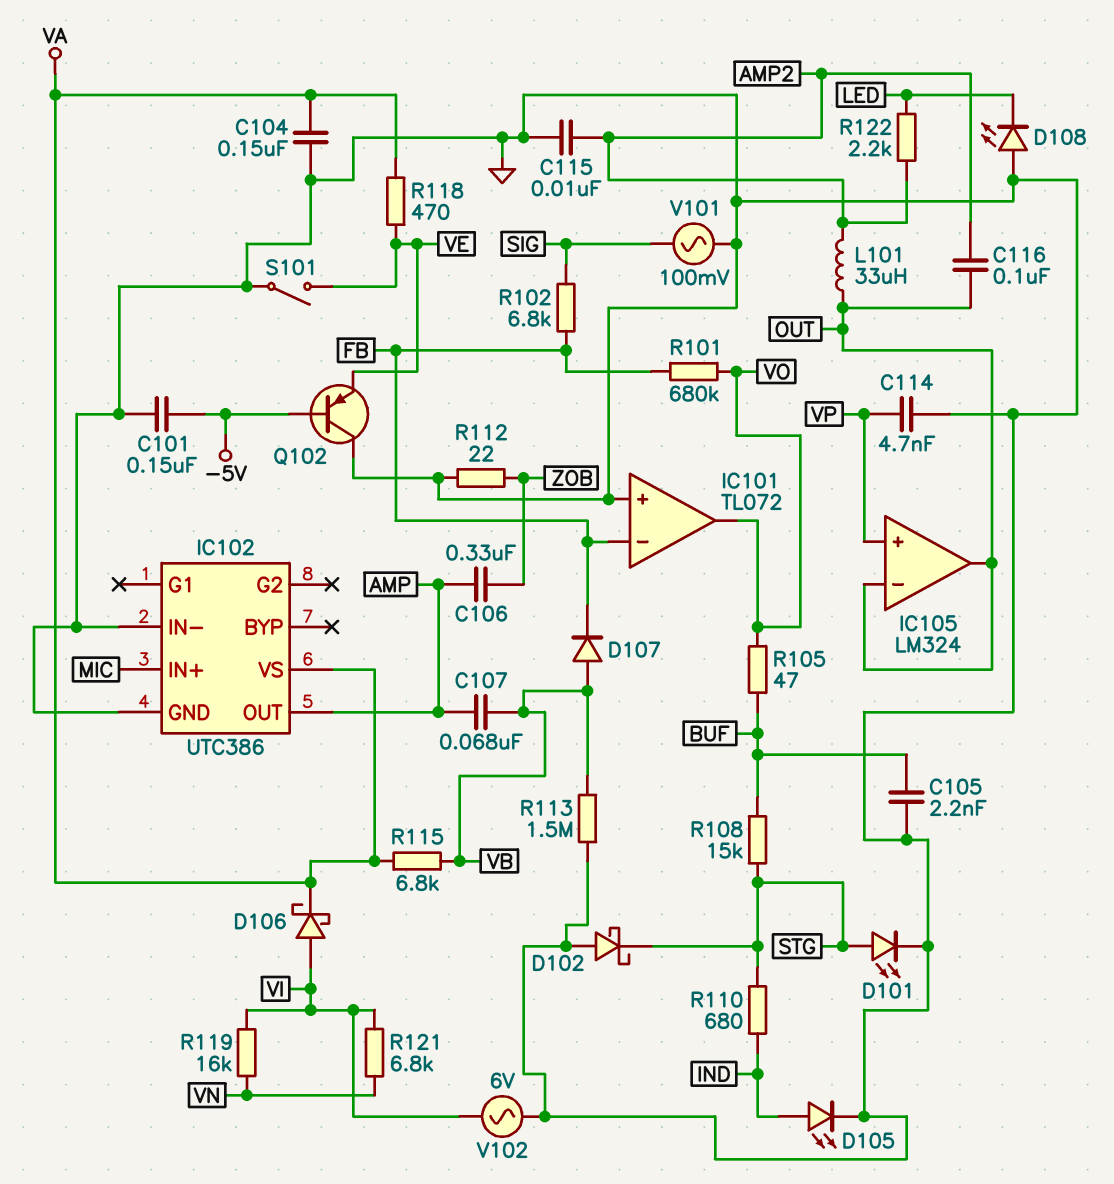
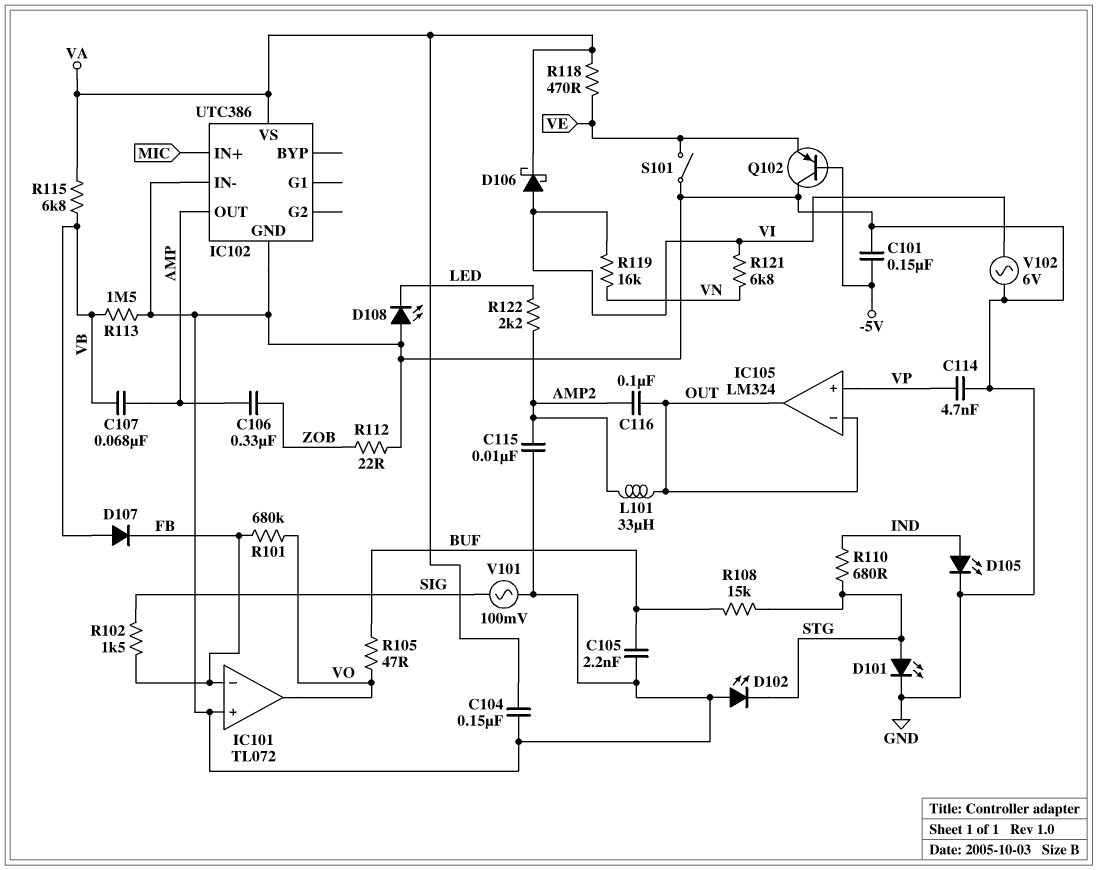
D102: schottky (A GND, K STG) -> LED (A GND, K STG)
R102: 6.8k (FB, SIG) -> 1.5k (FB, SIG)

